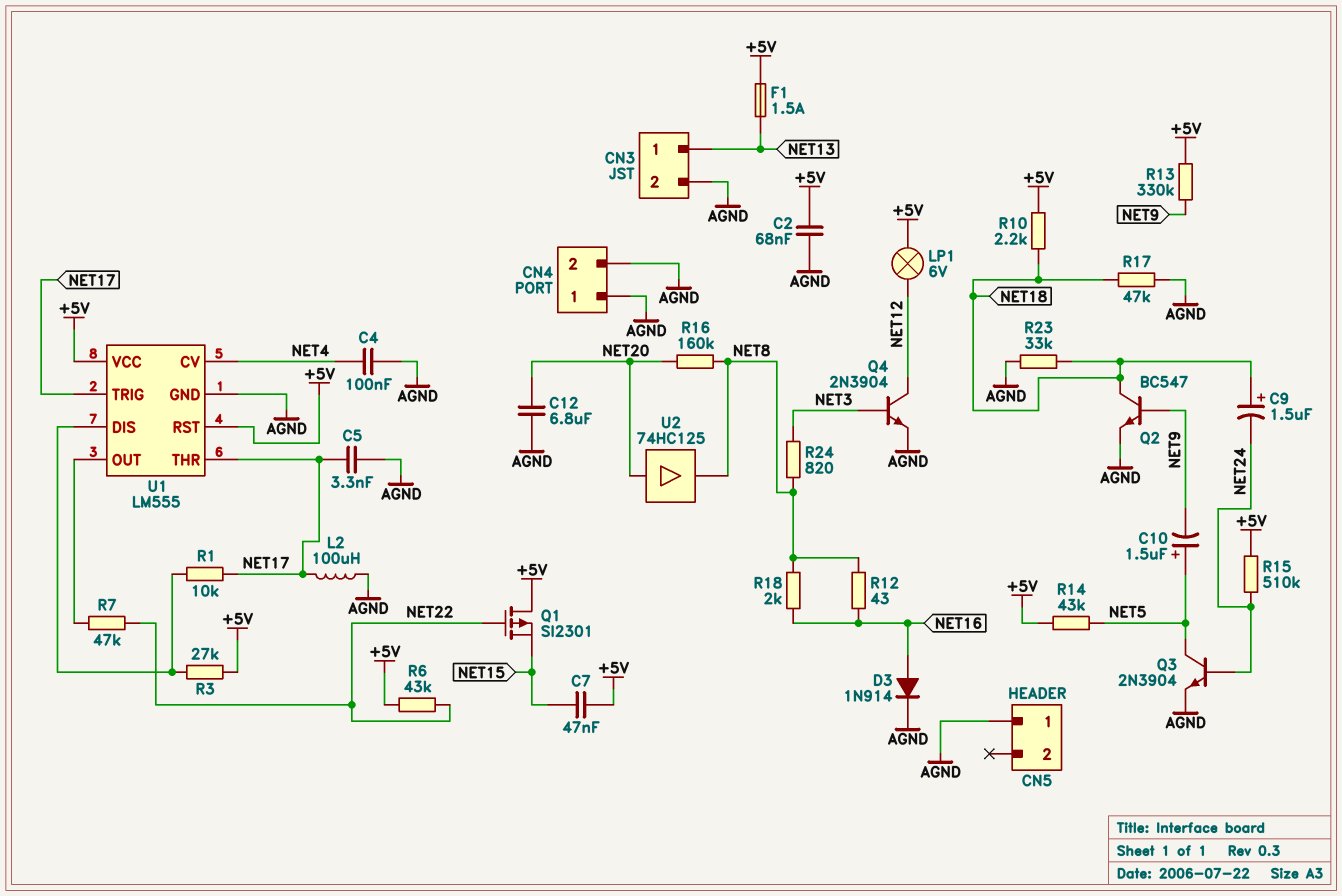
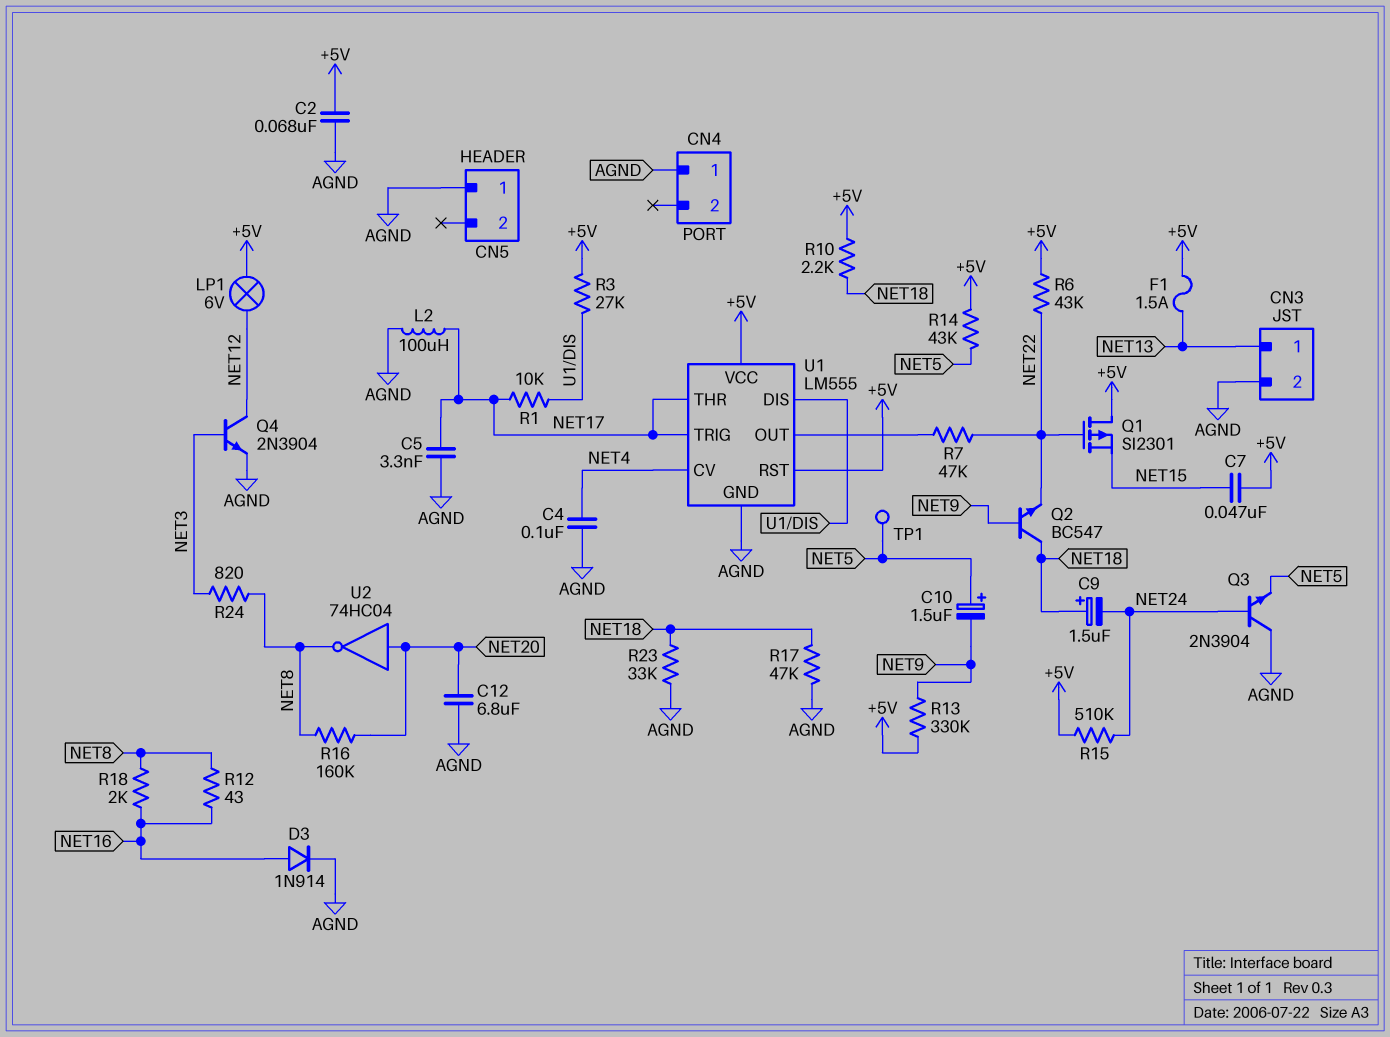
CN4 pin 2: AGND -> none
Q2: NPN BC547 (B NET9, C NET18, E AGND) -> NPN BC547 (B NET9, C NET18, E NET22)
Q3: NPN 2N3904 (B NET24, C NET5, E AGND) -> NPN 2N3904 (B NET24, C AGND, E NET5)
TP1: none -> test point (NET5)
U2: buffer 74HC125 (in NET20, out NET8) -> NOT 74HC04 (in NET20, out NET8)

